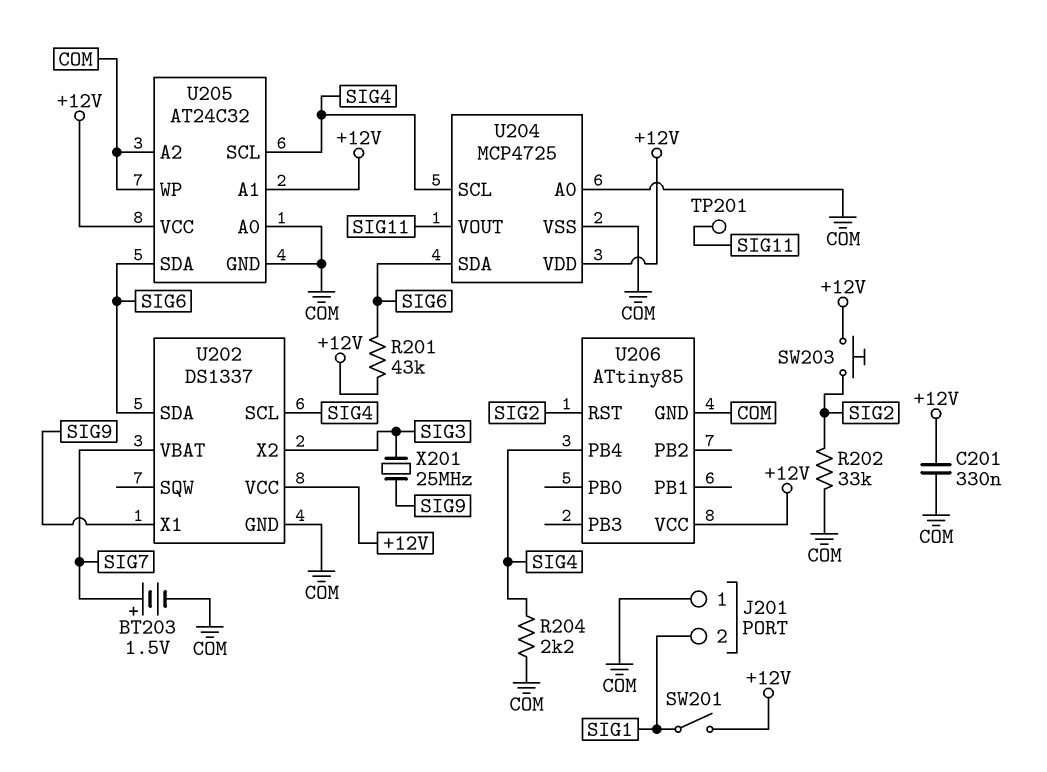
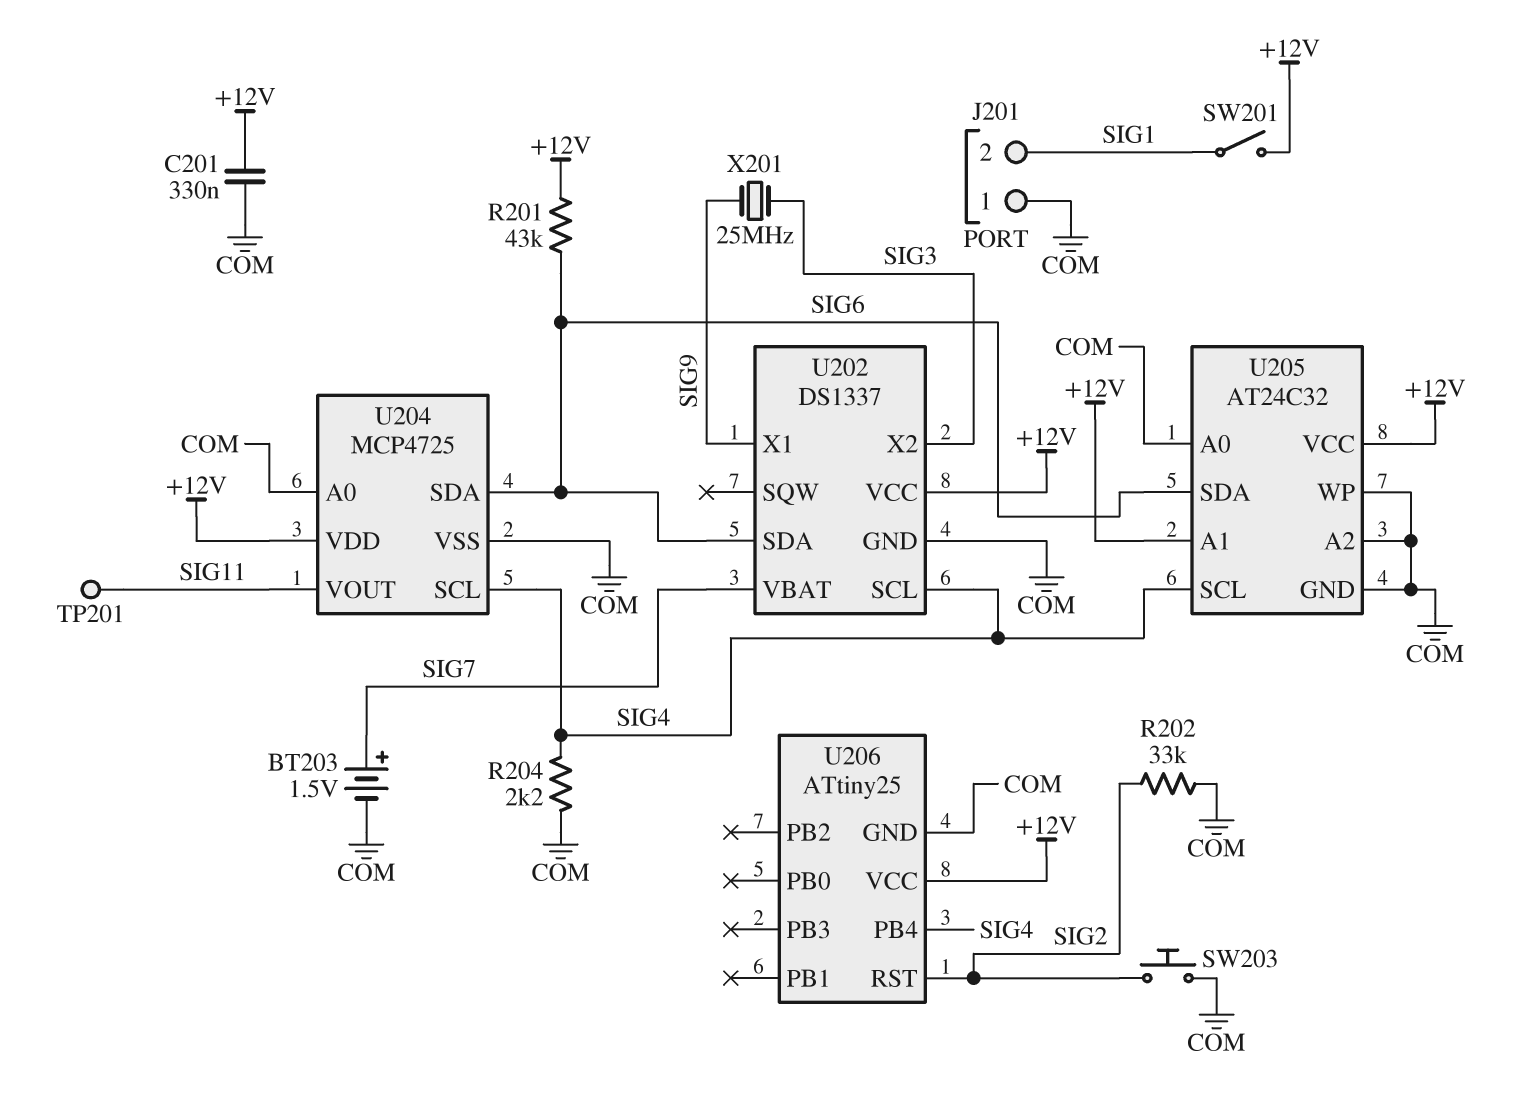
SW203: button (+12V, SIG2) -> button (COM, SIG2)
U206: ATtiny85 -> ATtiny25

